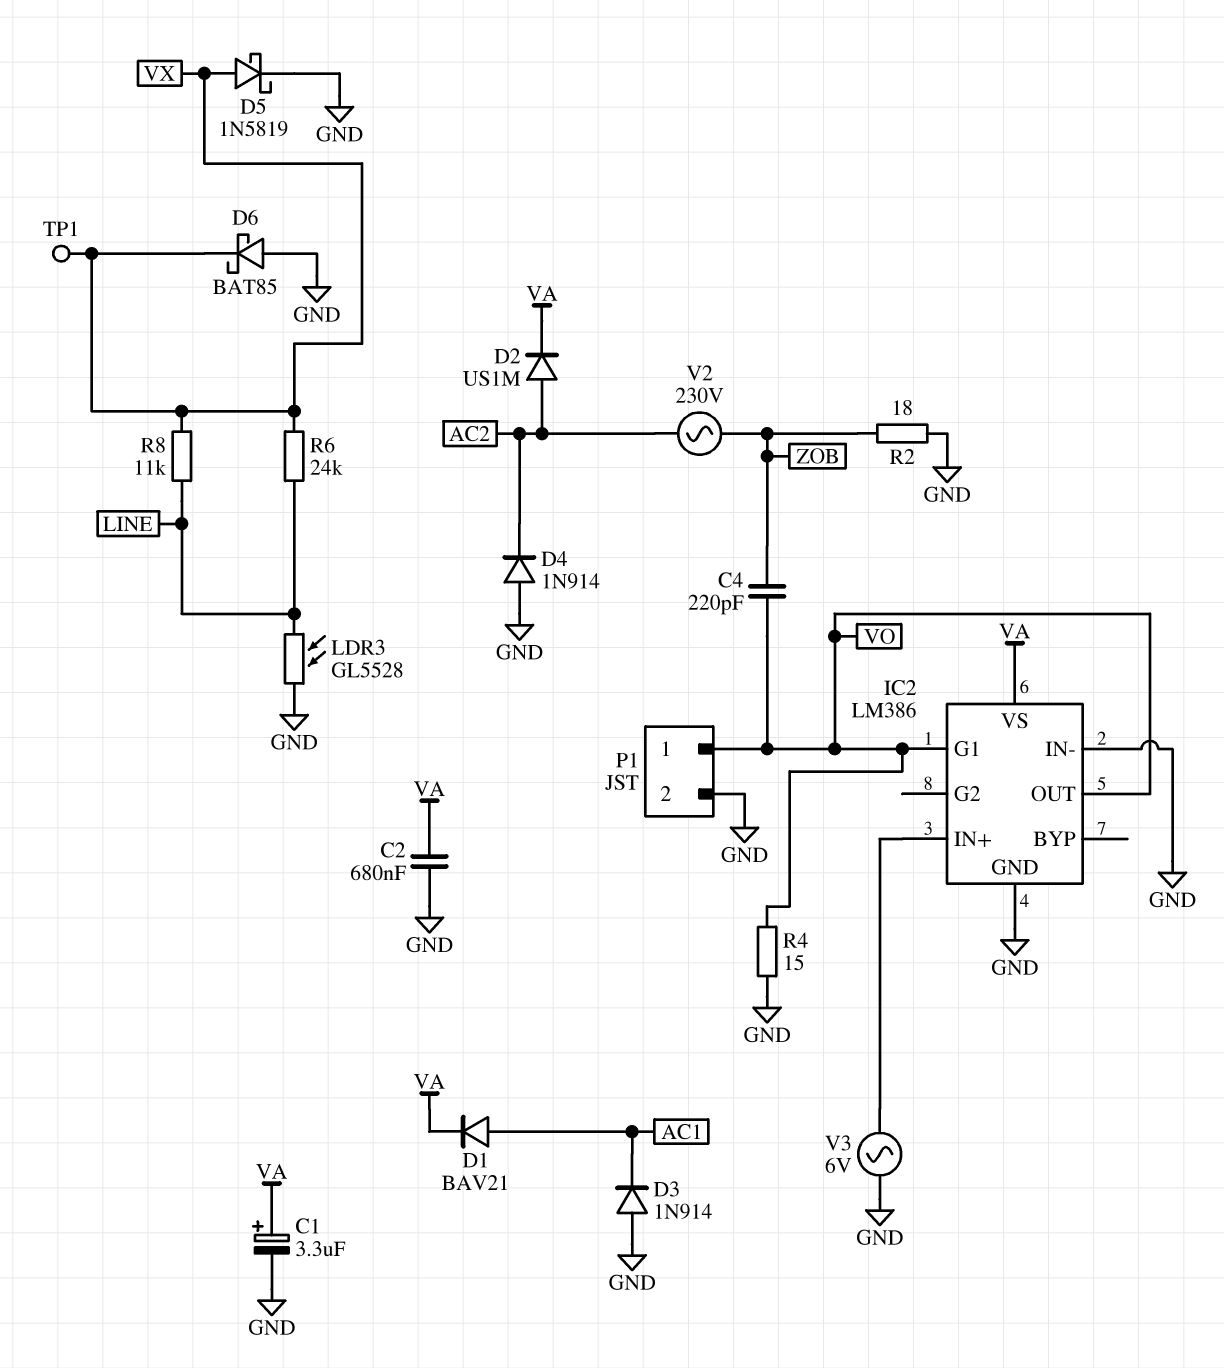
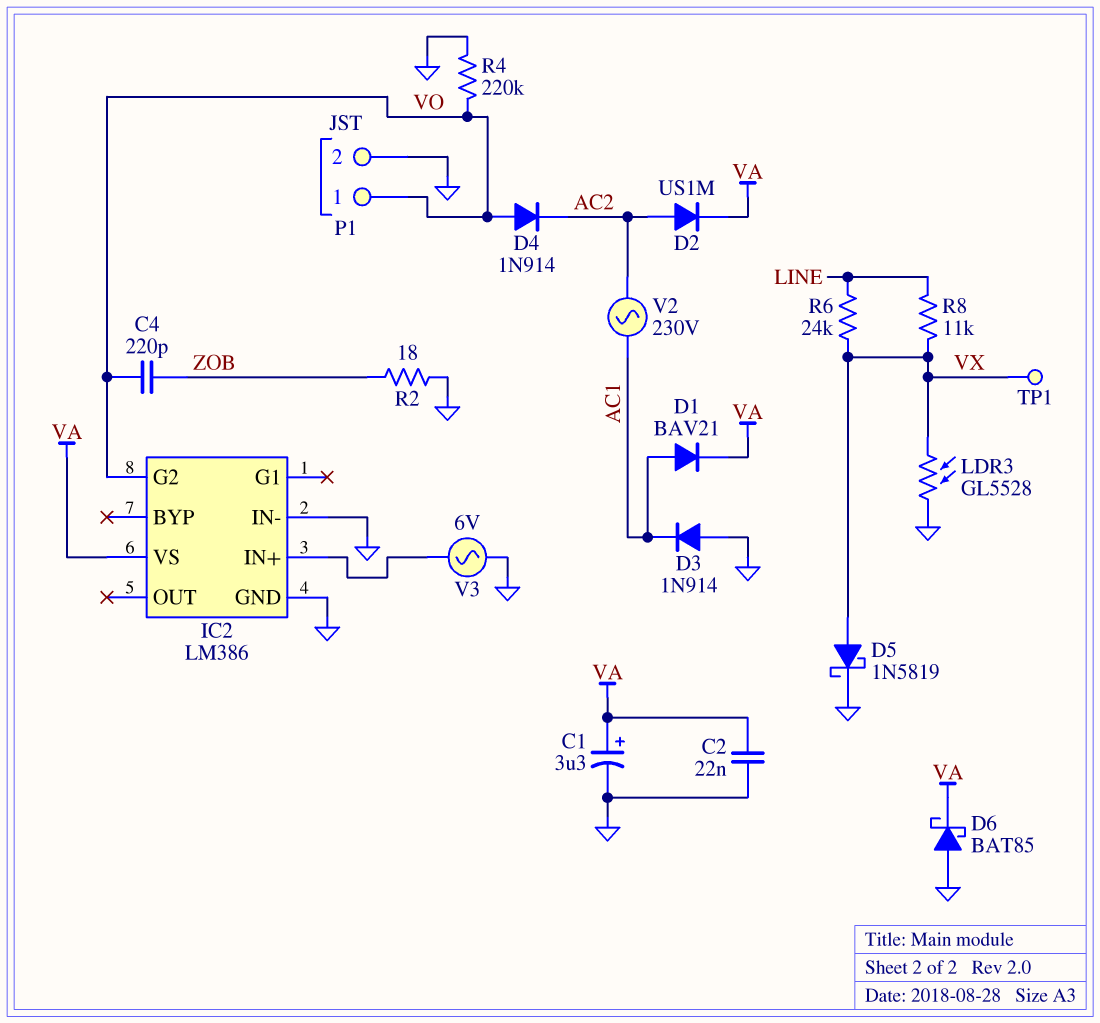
C2: 680nF (GND, VA) -> 22nF (GND, VA)
D4: diode 1N914 (A GND, K AC2) -> diode 1N914 (A VO, K AC2)
D6: schottky BAT85 (A GND, K VX) -> schottky BAT85 (A GND, K VA)
IC2 pin G1: VO -> none
IC2 pin G2: none -> VO
IC2 pin OUT: VO -> none
LDR3: GL5528 (GND, LINE) -> GL5528 (GND, VX)
R4: 15 (GND, VO) -> 220k (GND, VO)
V2: AC 230V (AC2, ZOB) -> AC 230V (AC1, AC2)

